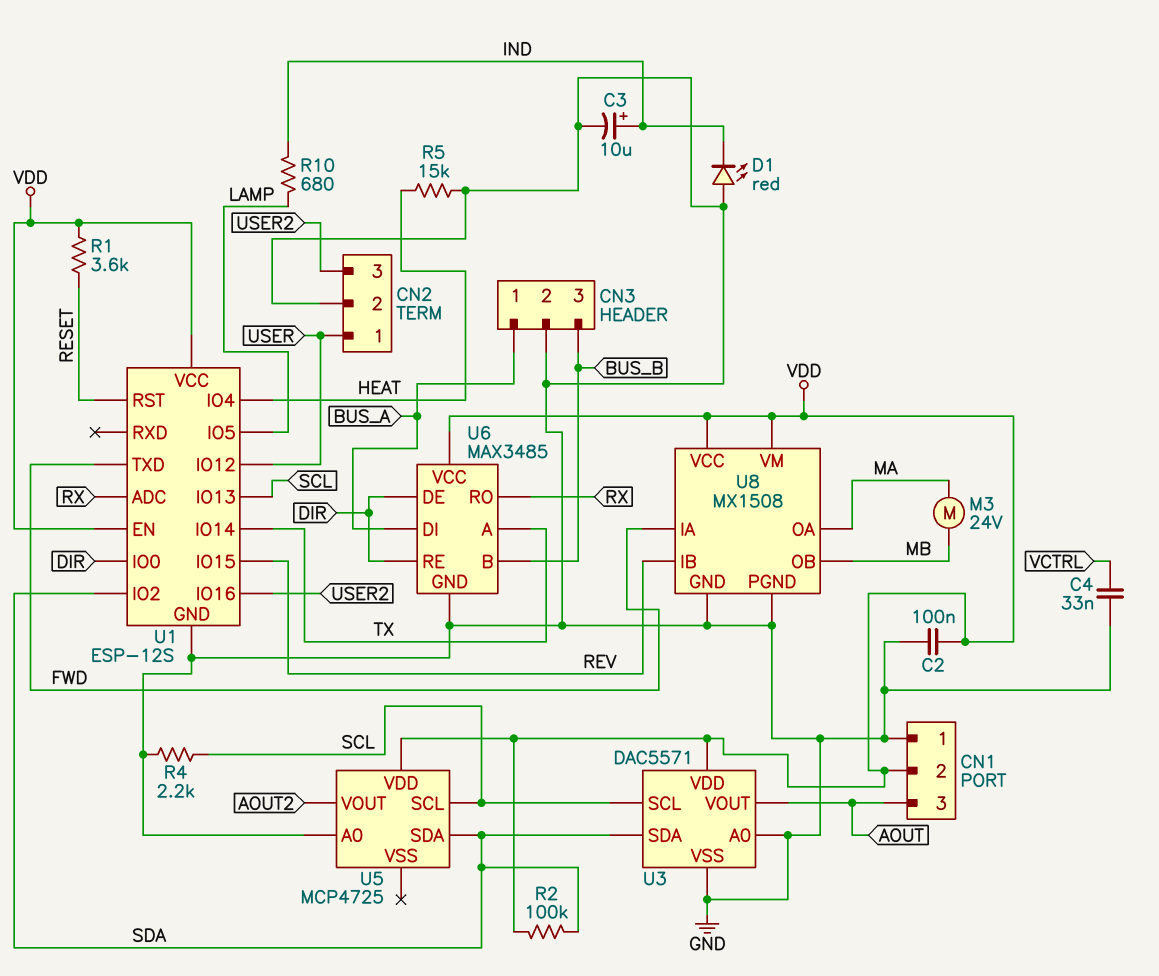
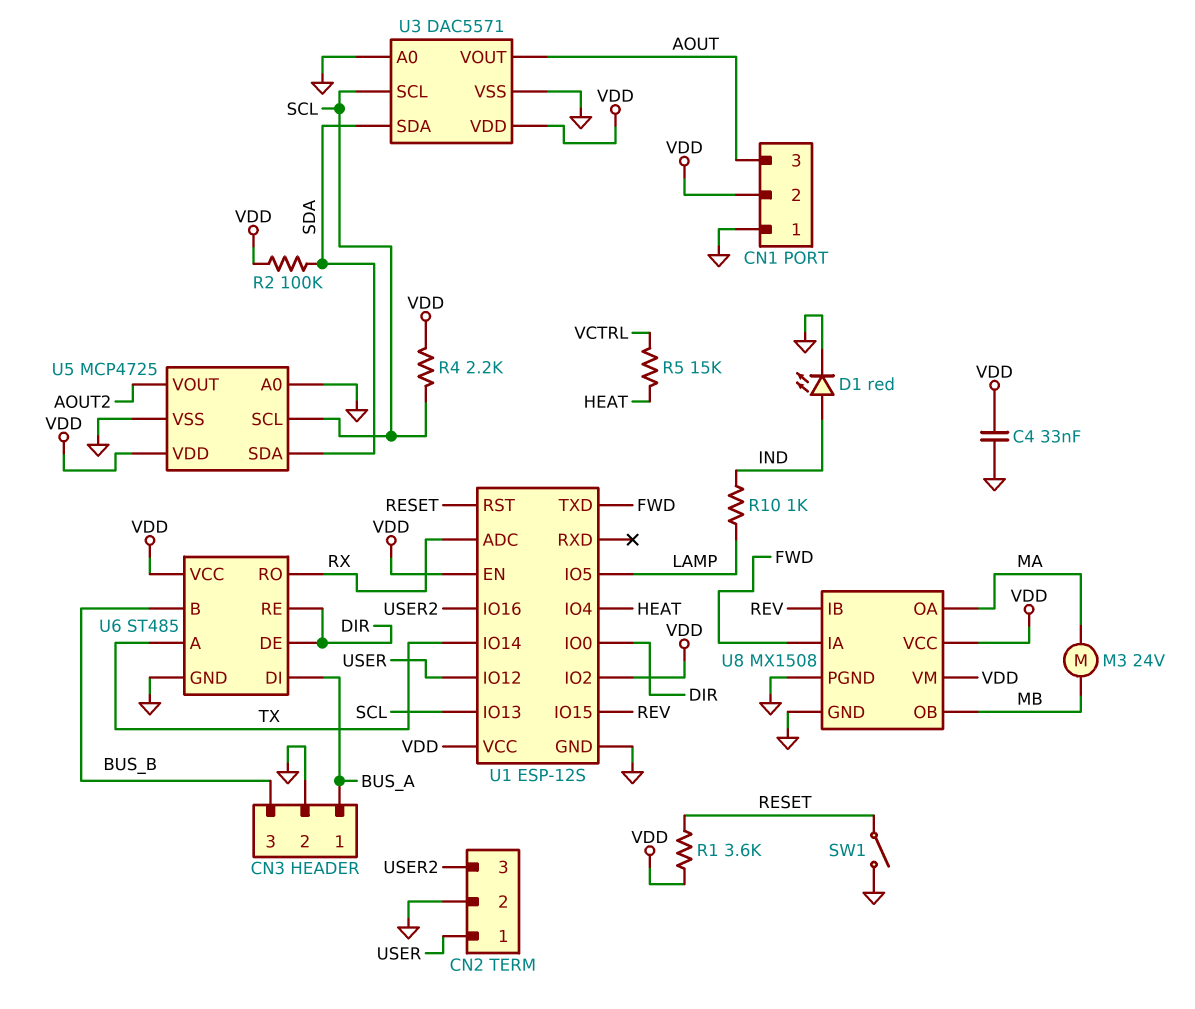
C2: 100nF (GND, VDD) -> none
C3: 10uF (plus IND, minus GND) -> none
C4: 33nF (GND, VCTRL) -> 33nF (GND, VDD)
D1: LED red (A GND, K IND) -> LED red (A IND, K GND)
R4: 2.2k (GND, SCL) -> 2.2k (SCL, VDD)
R5: 15k (GND, HEAT) -> 15k (HEAT, VCTRL)
R10: 680 (IND, LAMP) -> 1k (IND, LAMP)
SW1: none -> switch (GND, RESET)
U1 pin IO2: SDA -> VDD
U5 pin VSS: none -> GND
U6: MAX3485 -> ST485

